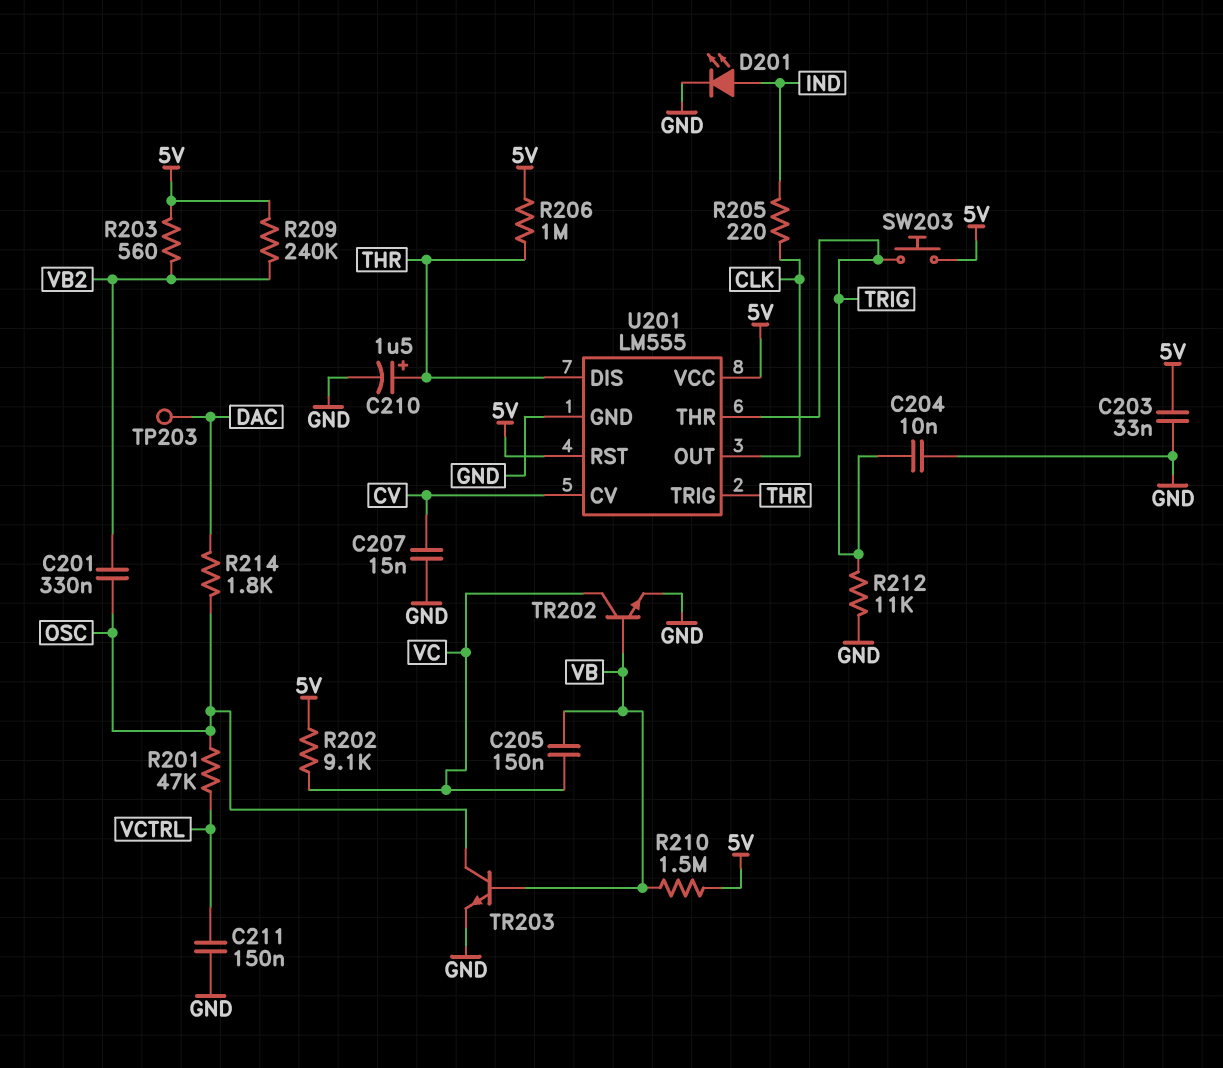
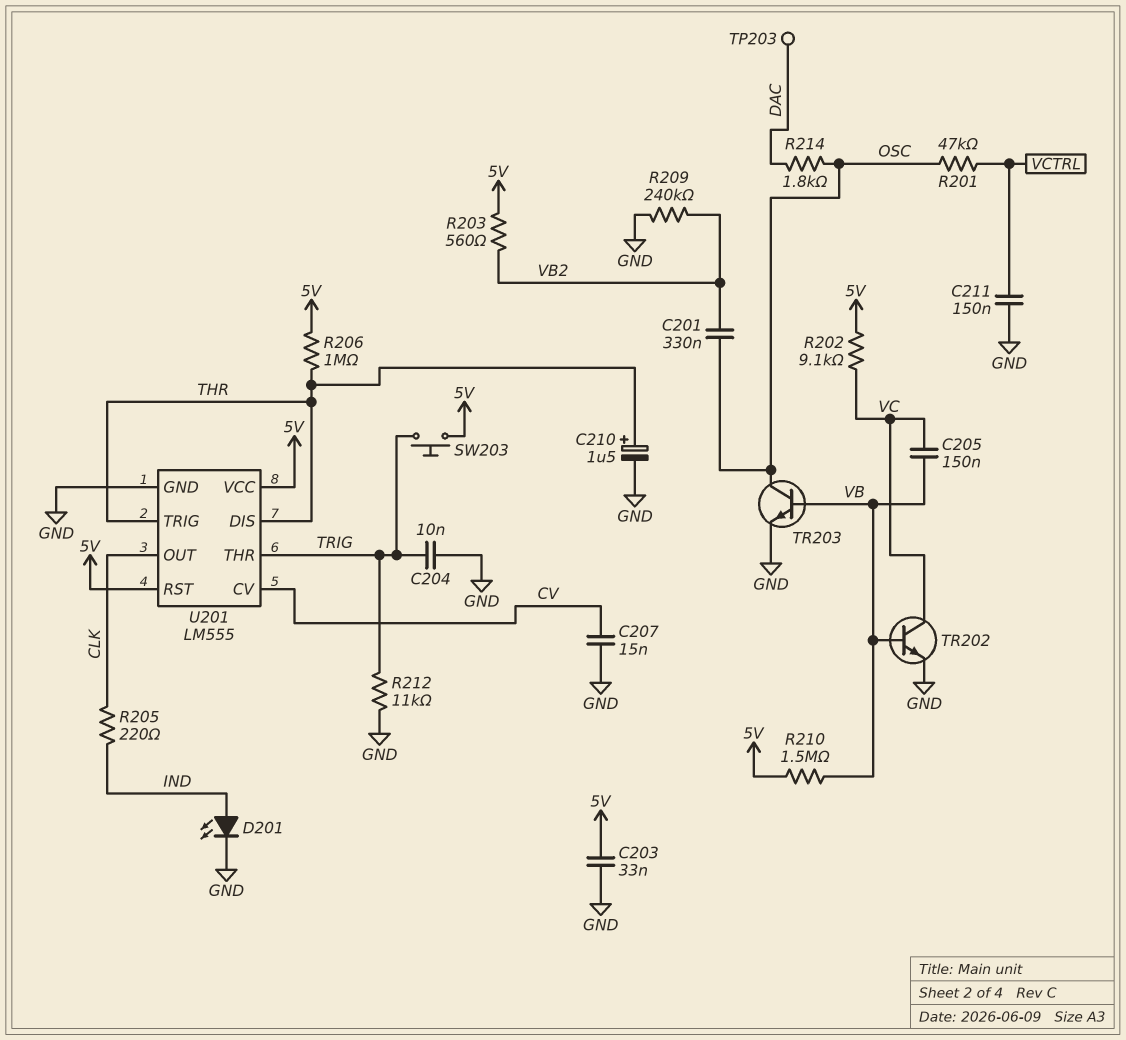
R209: 240k (5V, VB2) -> 240k (GND, VB2)

